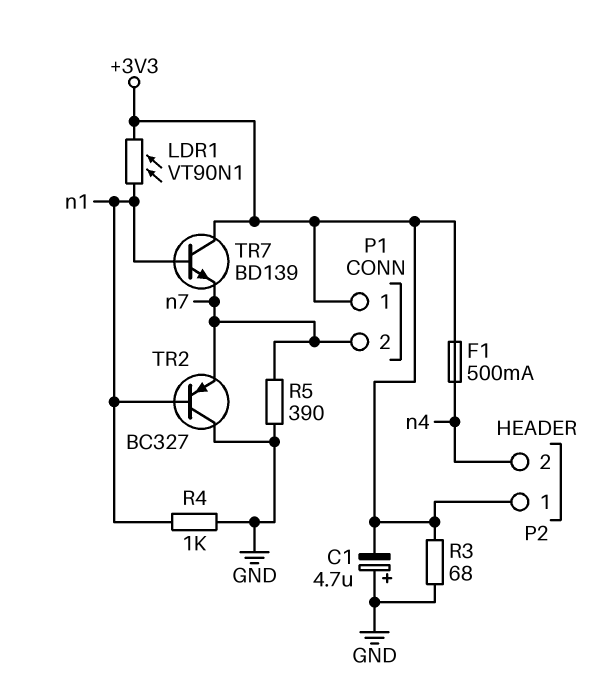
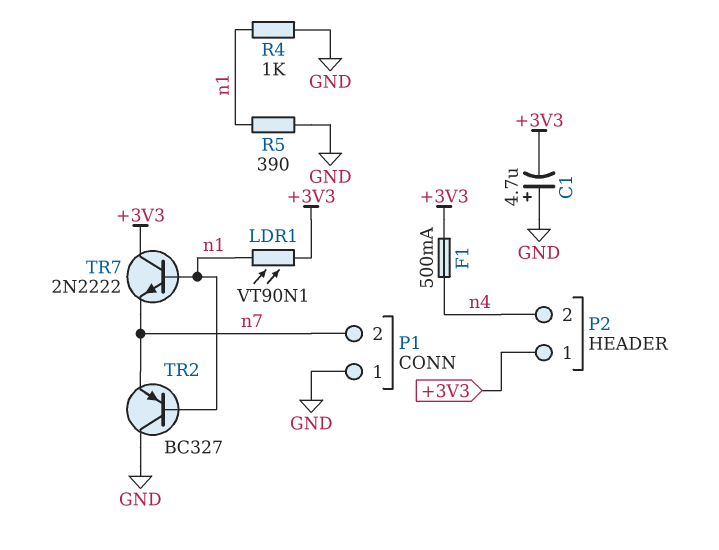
P1 pin 1: +3V3 -> GND
R3: 68 (+3V3, GND) -> none
R5: 390 (GND, n7) -> 390 (GND, n1)
TR7: NPN BD139 (B n1, C +3V3, E n7) -> NPN 2N2222 (B n1, C +3V3, E n7)

